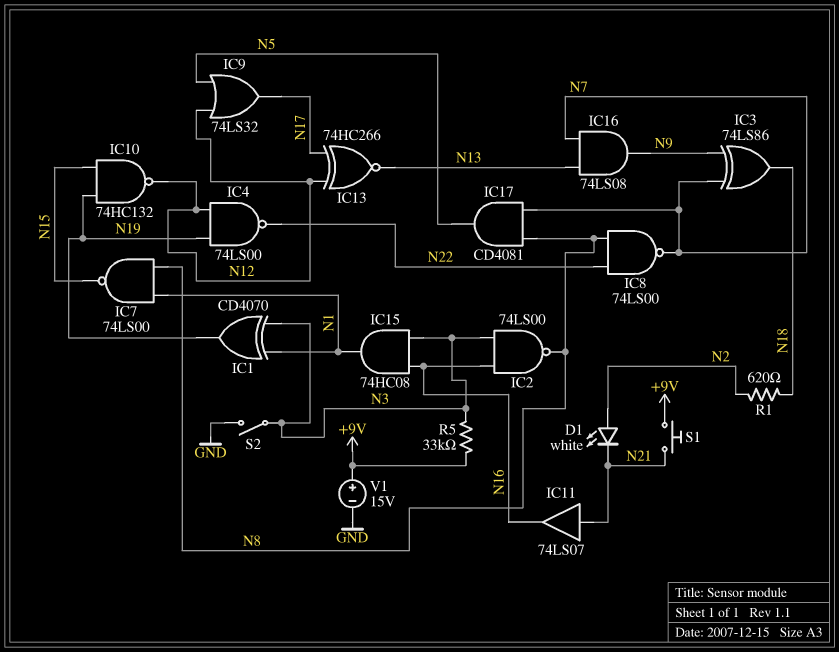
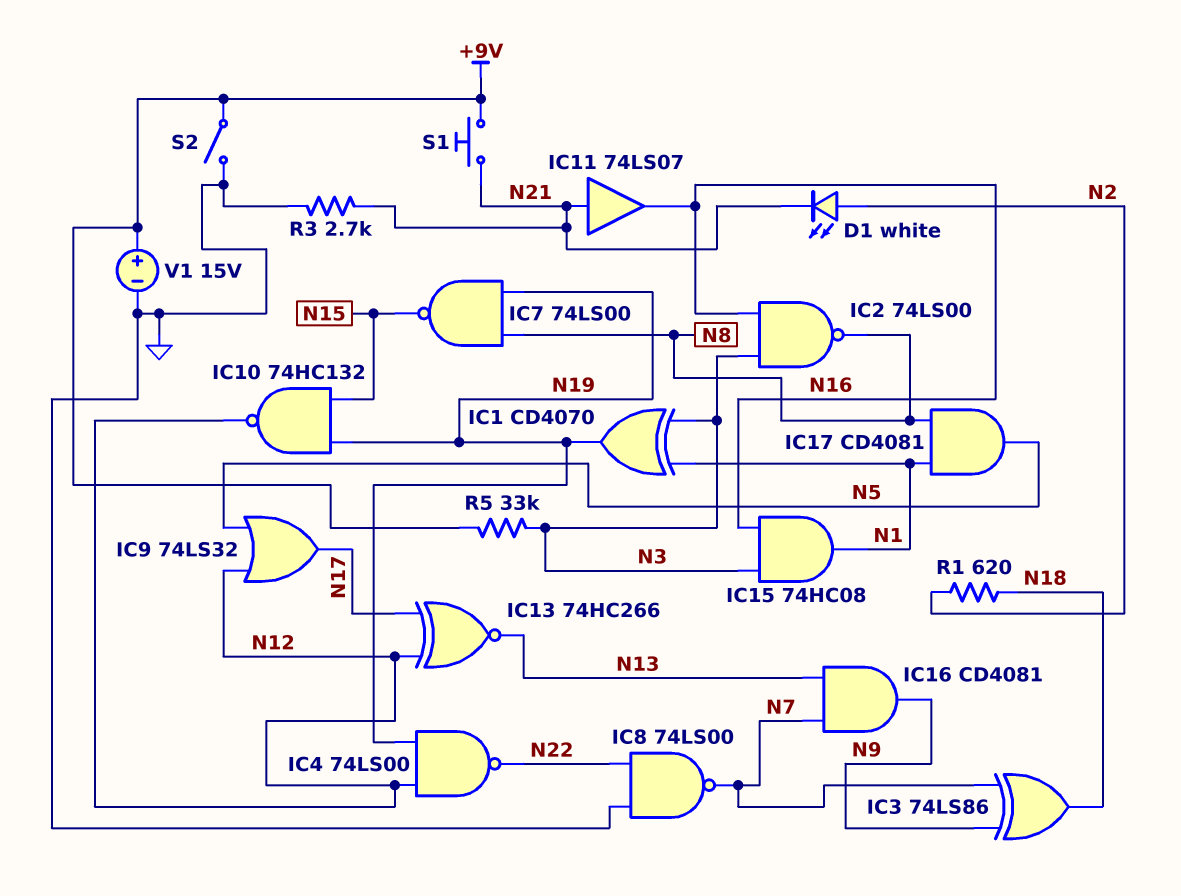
IC7: NAND 74LS00 (in N1, in N8, out N15) -> NAND 74LS00 (in N8, in N19, out N15)
IC8: NAND 74LS00 (in N8, in N22, out N7) -> NAND 74LS00 (in GND, in N22, out N7)
IC16: AND 74LS08 (in N7, in N13, out N9) -> AND CD4081 (in N7, in N13, out N9)
IC17: AND CD4081 (in N7, in N8, out N5) -> AND CD4081 (in N1, in N8, out N5)
R3: none -> 2.7k (GND, N21)
S2: switch (GND, N3) -> switch (+9V, GND)

